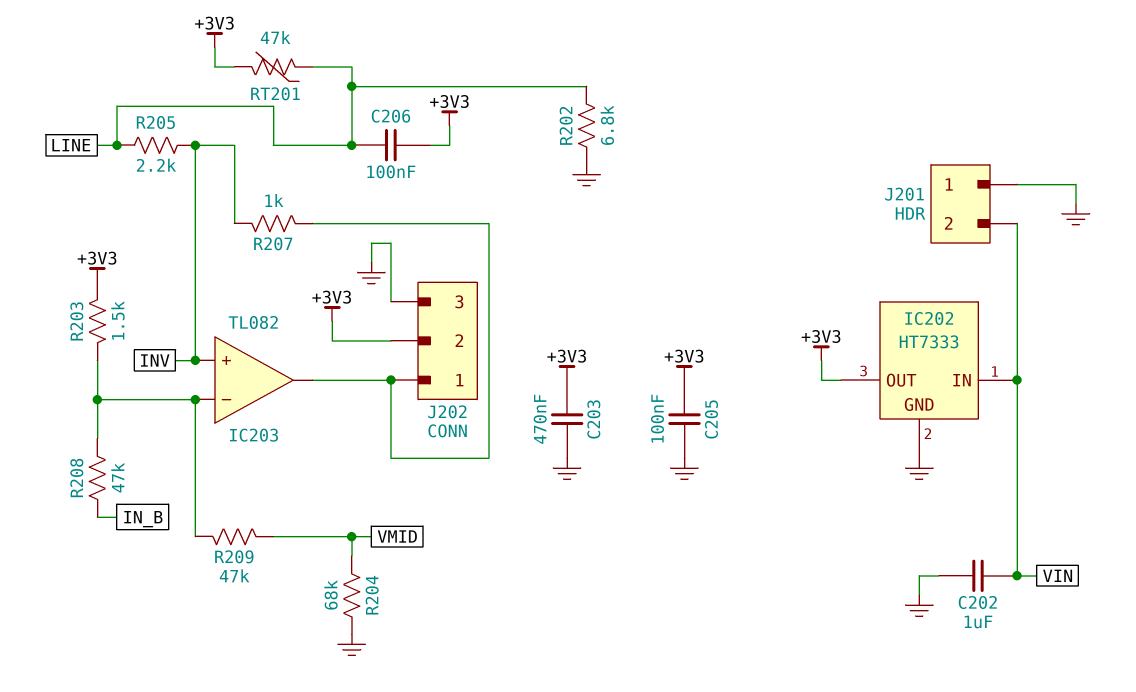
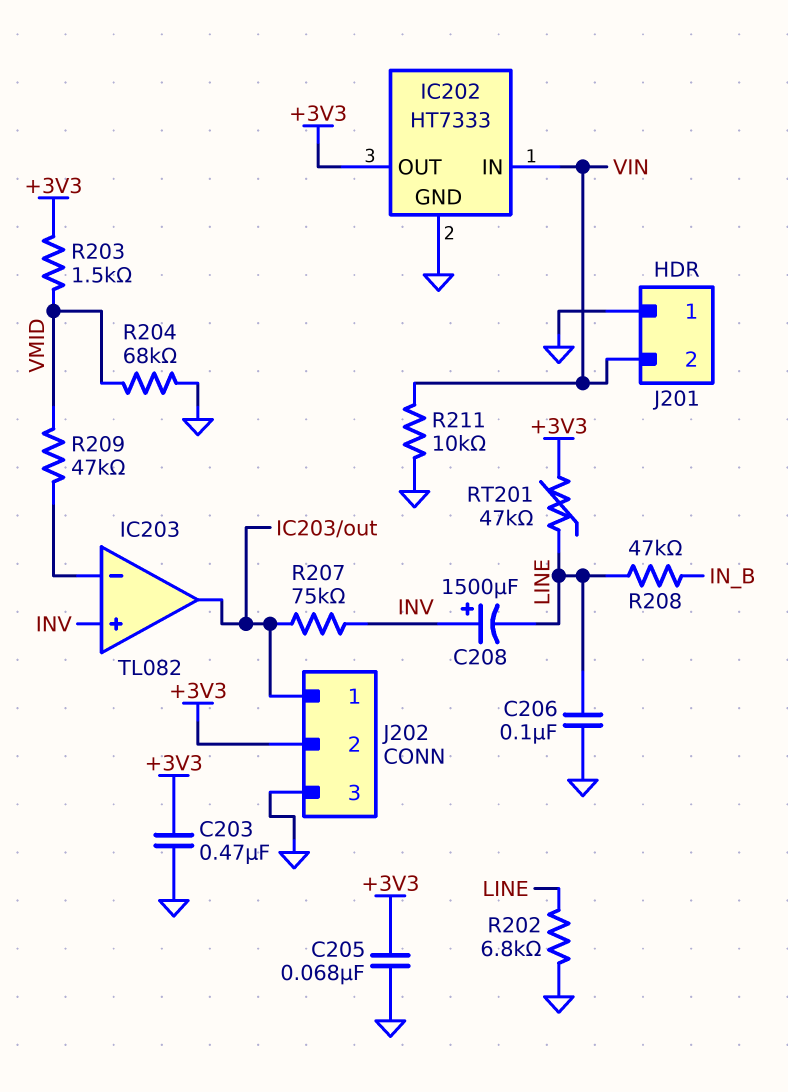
C202: 1uF (GND, VIN) -> none
C205: 100nF (+3V3, GND) -> 68nF (+3V3, GND)
C206: 100nF (+3V3, LINE) -> 100nF (GND, LINE)
C208: none -> 1500uF (plus INV, minus LINE)
R203: 1.5k (+3V3, IC203/in-) -> 1.5k (+3V3, VMID)
R205: 2.2k (INV, LINE) -> none
R207: 1k (IC203/out, INV) -> 75k (IC203/out, INV)
R208: 47k (IC203/in-, IN_B) -> 47k (IN_B, LINE)
R211: none -> 10k (GND, VIN)

